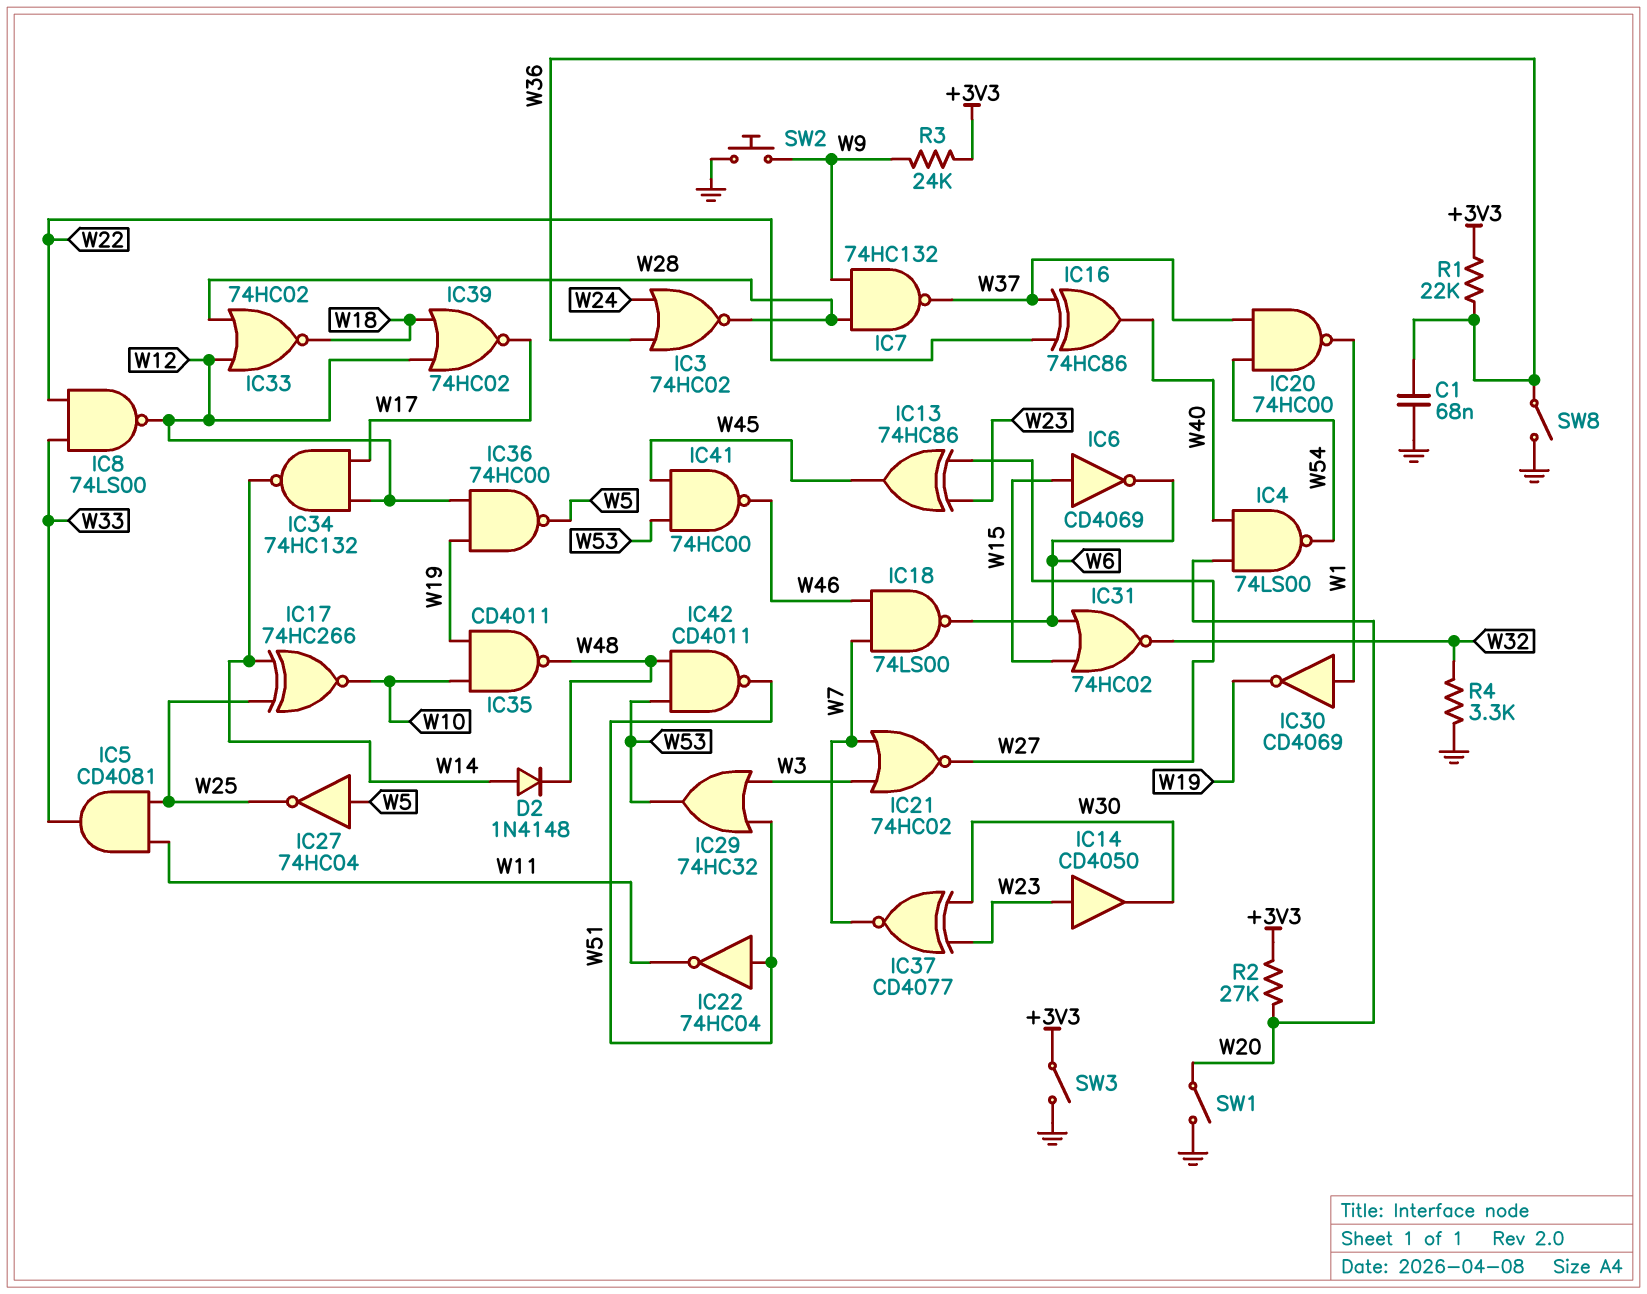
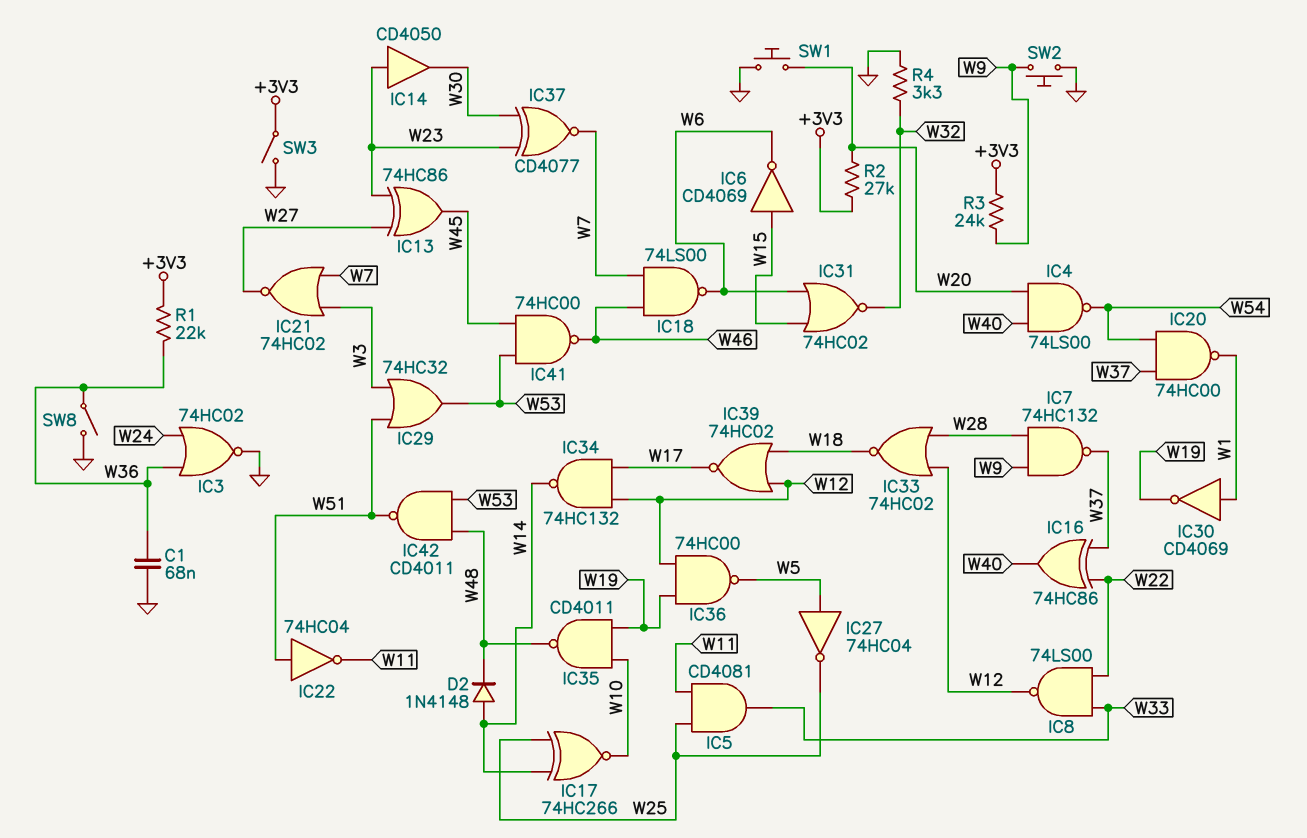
IC3: NOR 74HC02 (in W24, in W36, out W28) -> NOR 74HC02 (in W24, in W36, out GND)
SW1: switch (GND, W20) -> button (GND, W20)

